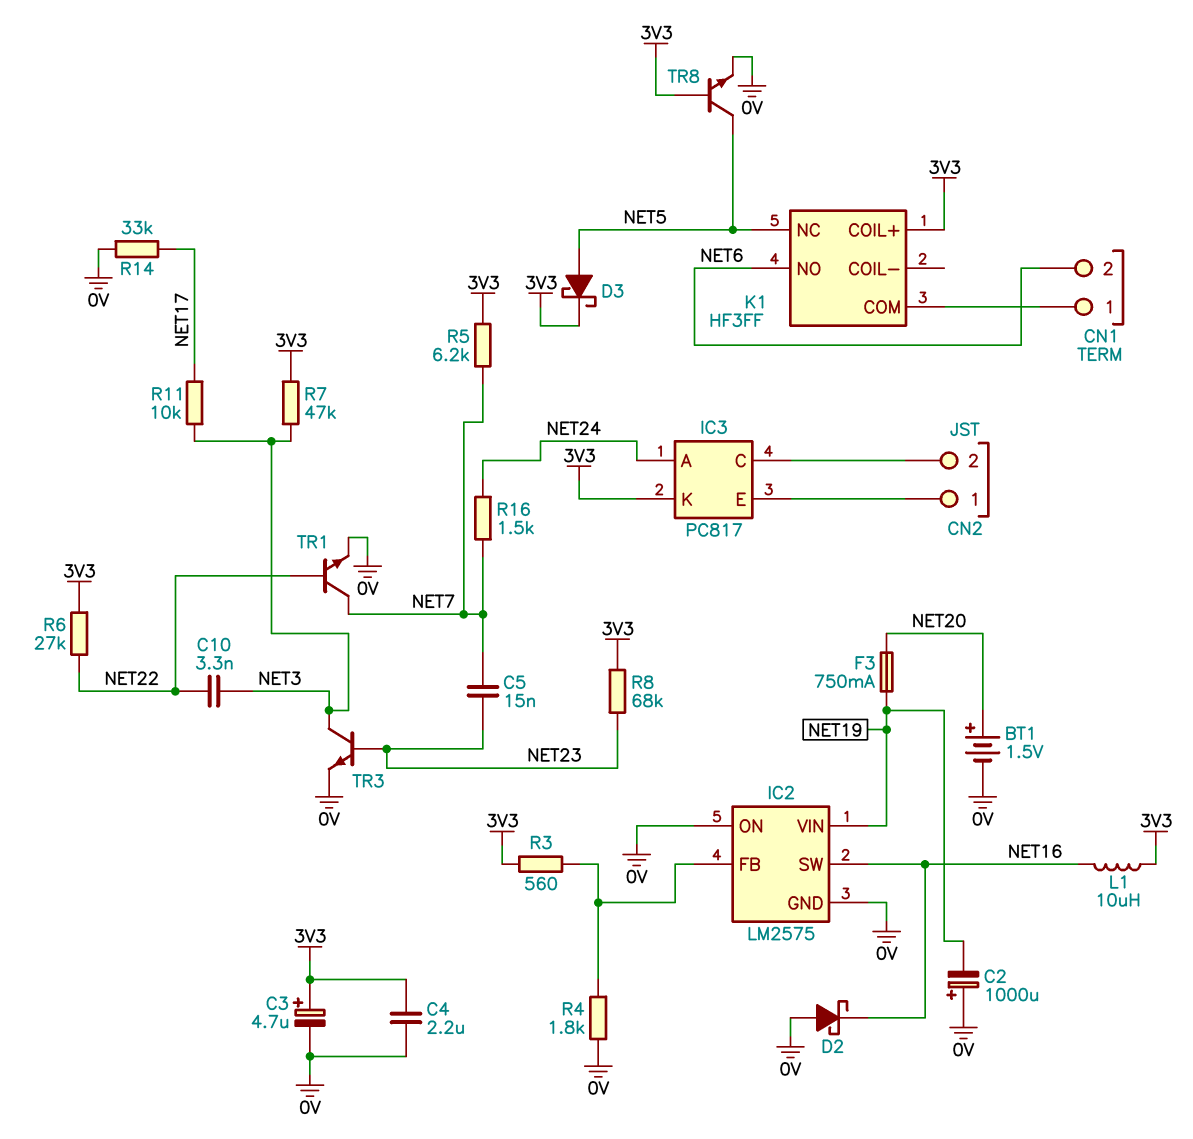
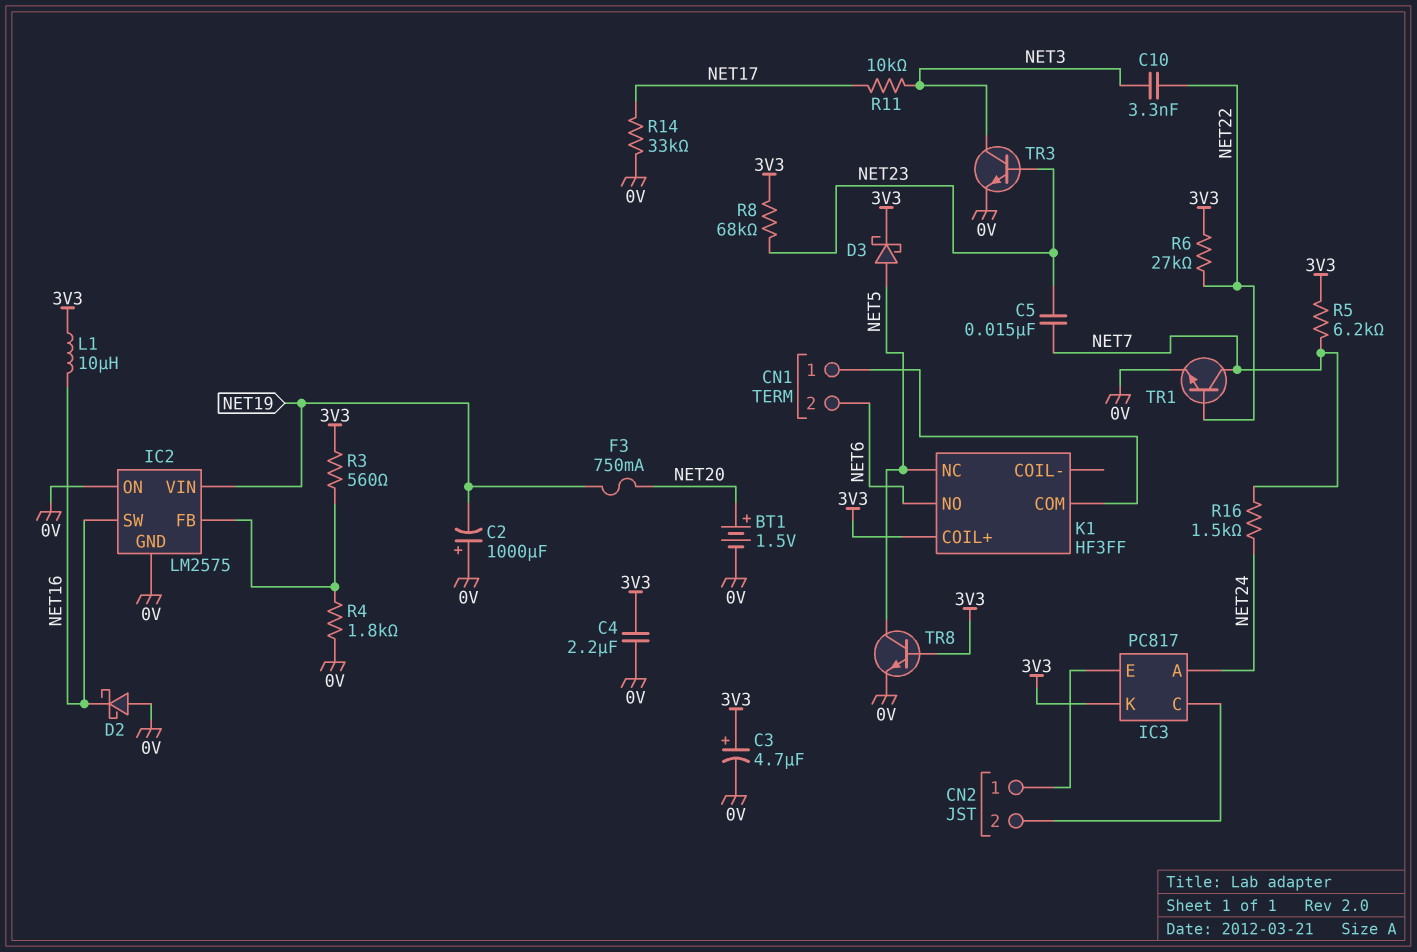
R7: 47k (3V3, NET3) -> none

